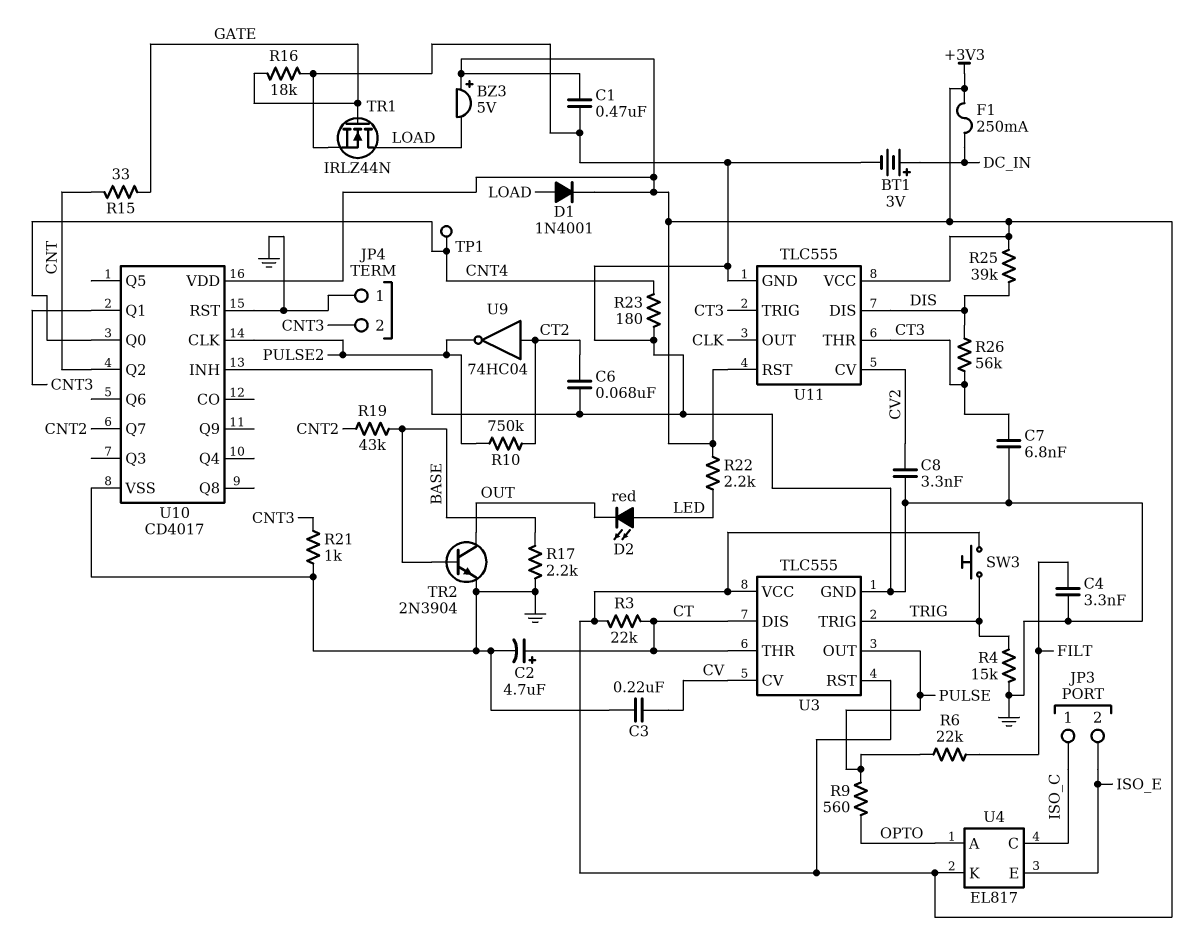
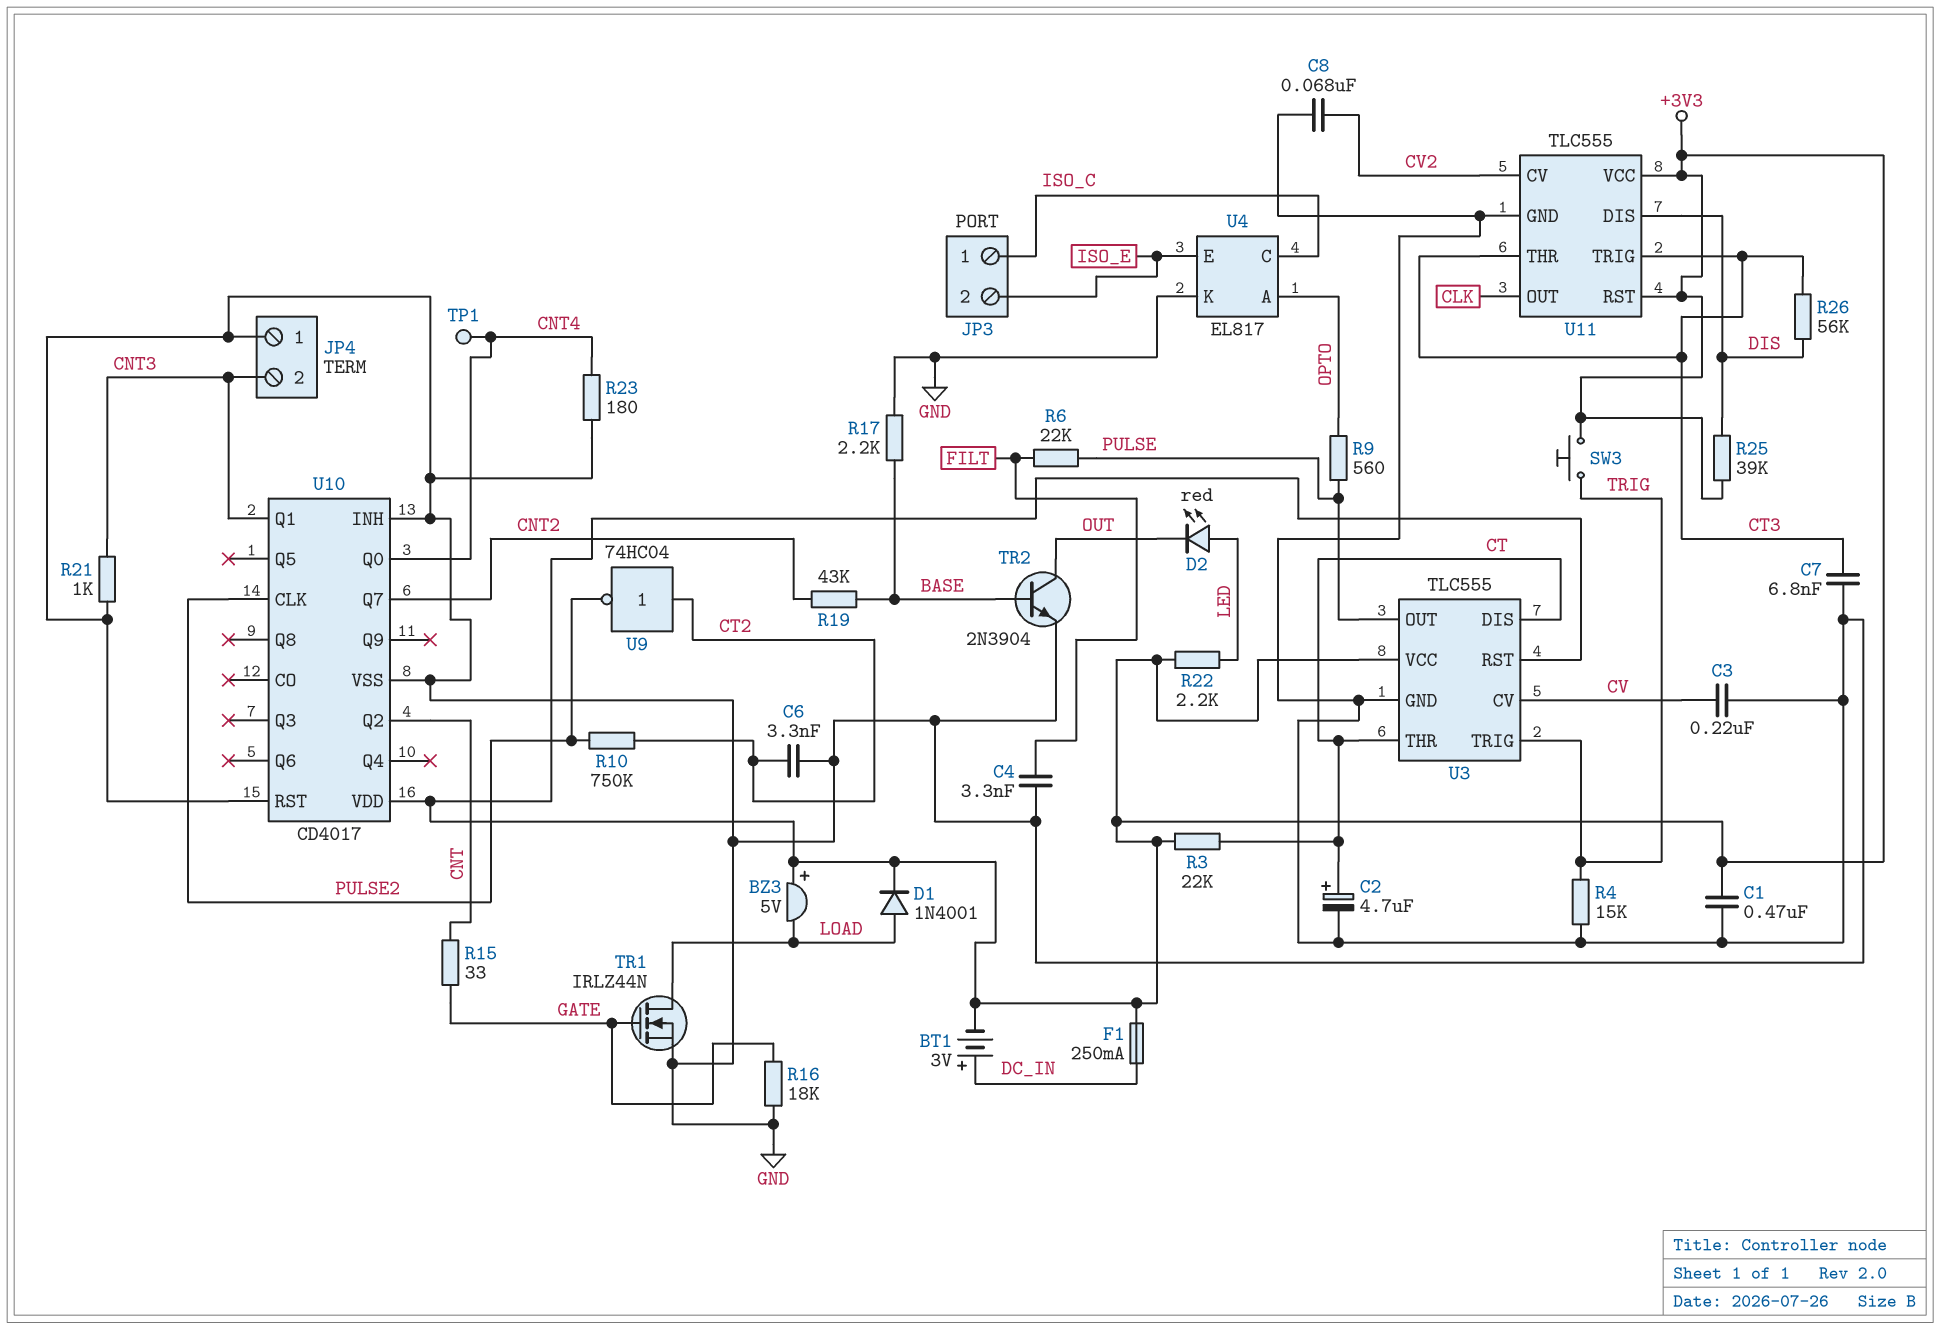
BT1: 3V (plus DC_IN, minus GND) -> 3V (plus DC_IN, minus +3V3)
C6: 68nF (CT2, GND) -> 3.3nF (CT2, GND)
C8: 3.3nF (CV2, GND) -> 68nF (CV2, GND)
U4 pin K: +3V3 -> GND

